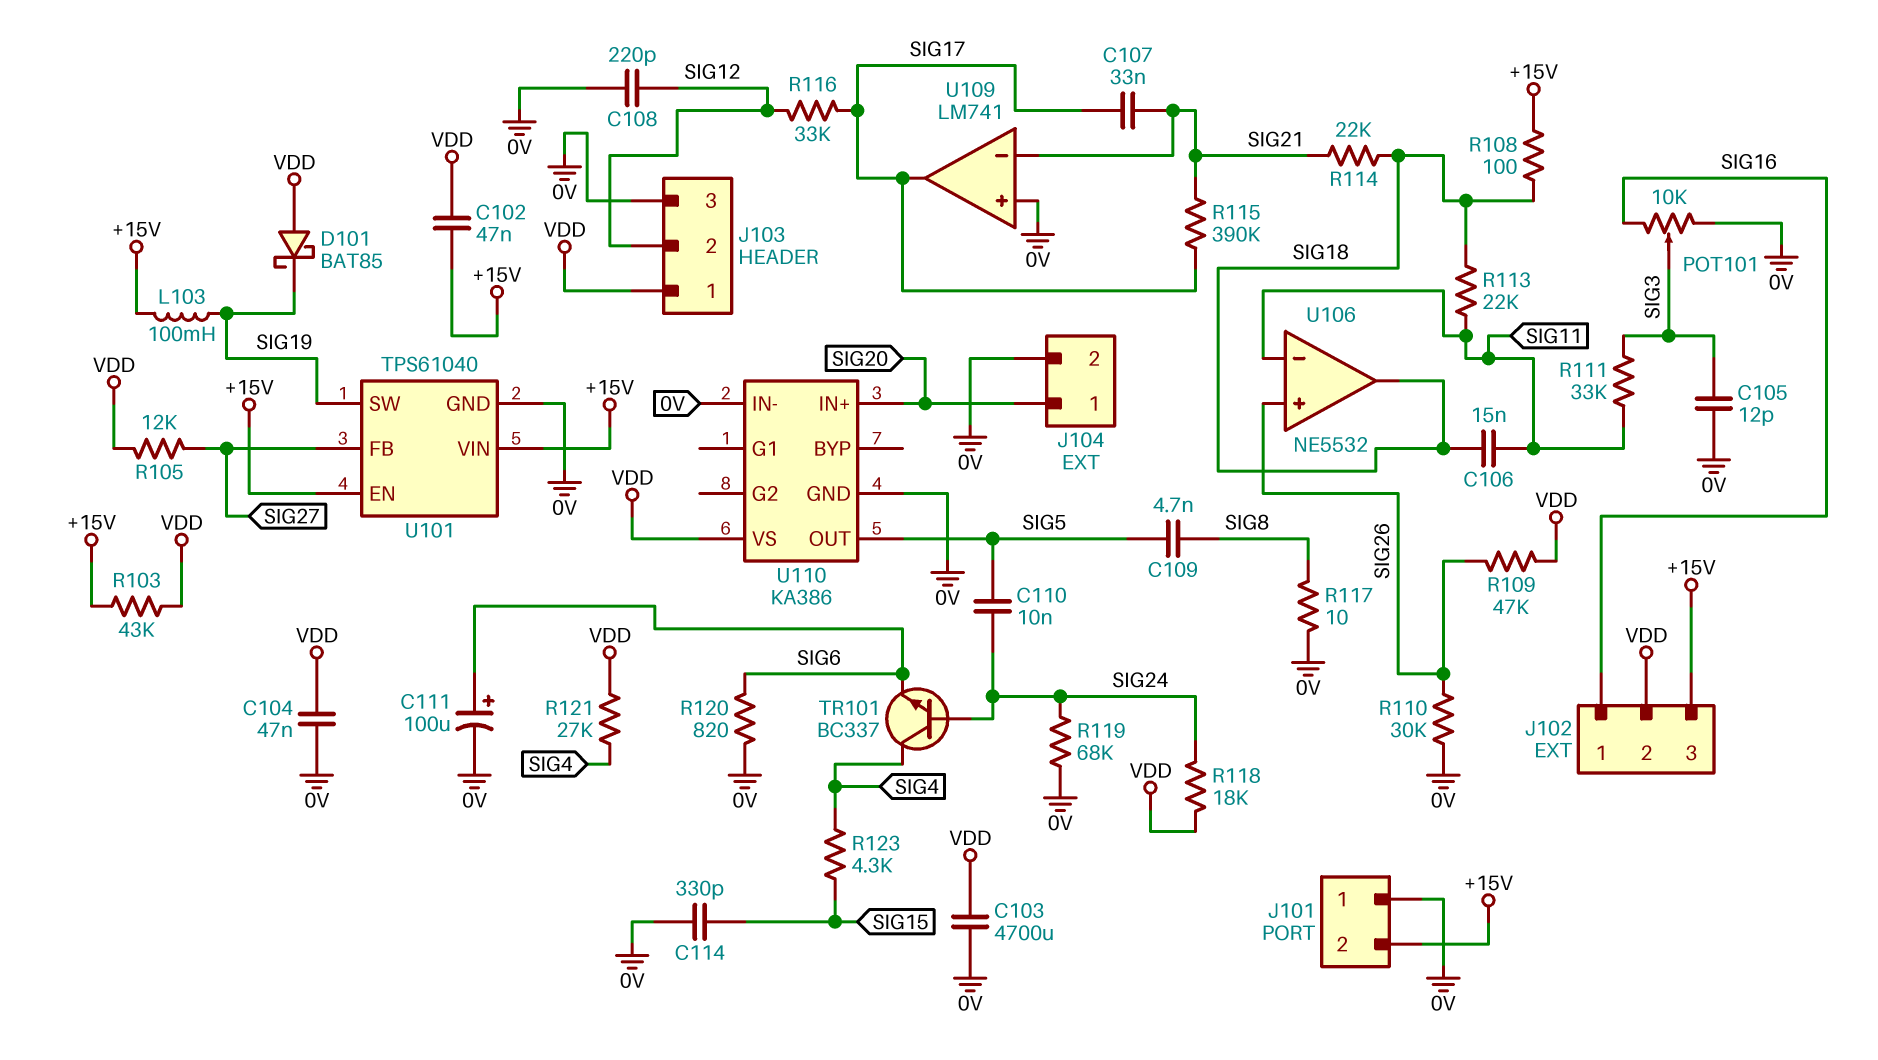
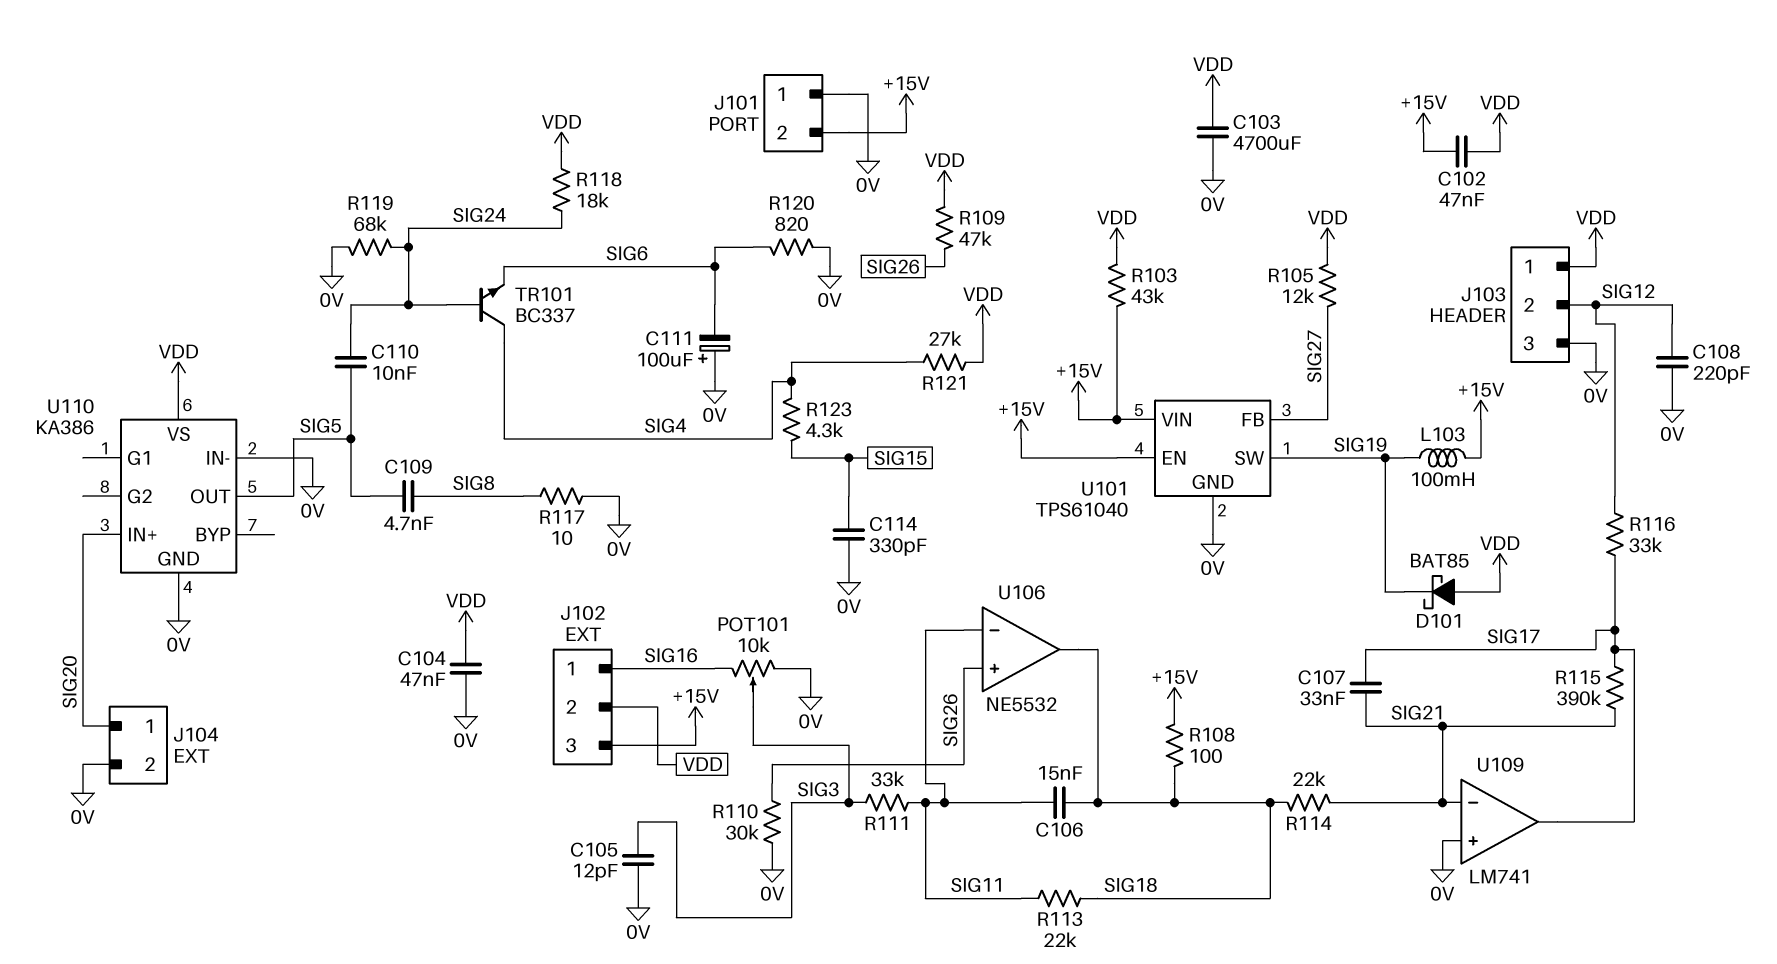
C111: 100uF (plus SIG6, minus 0V) -> 100uF (plus 0V, minus SIG6)

